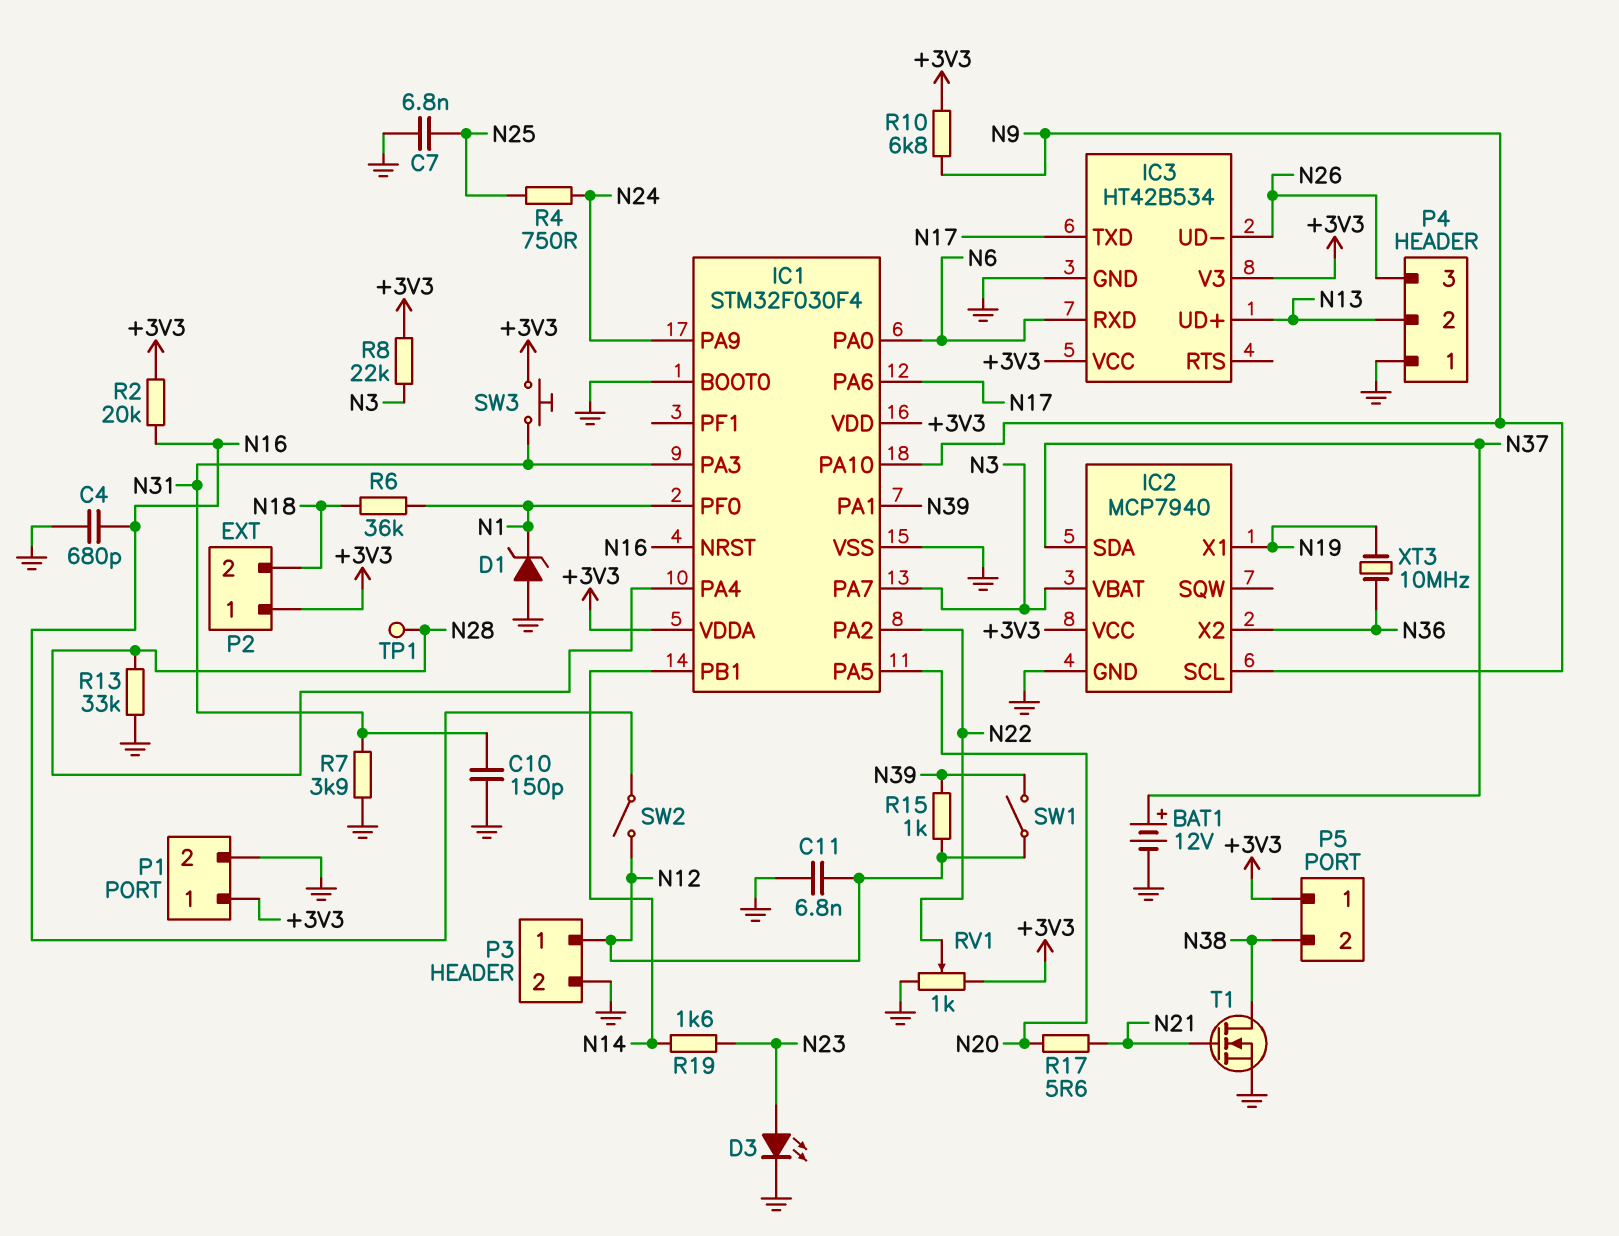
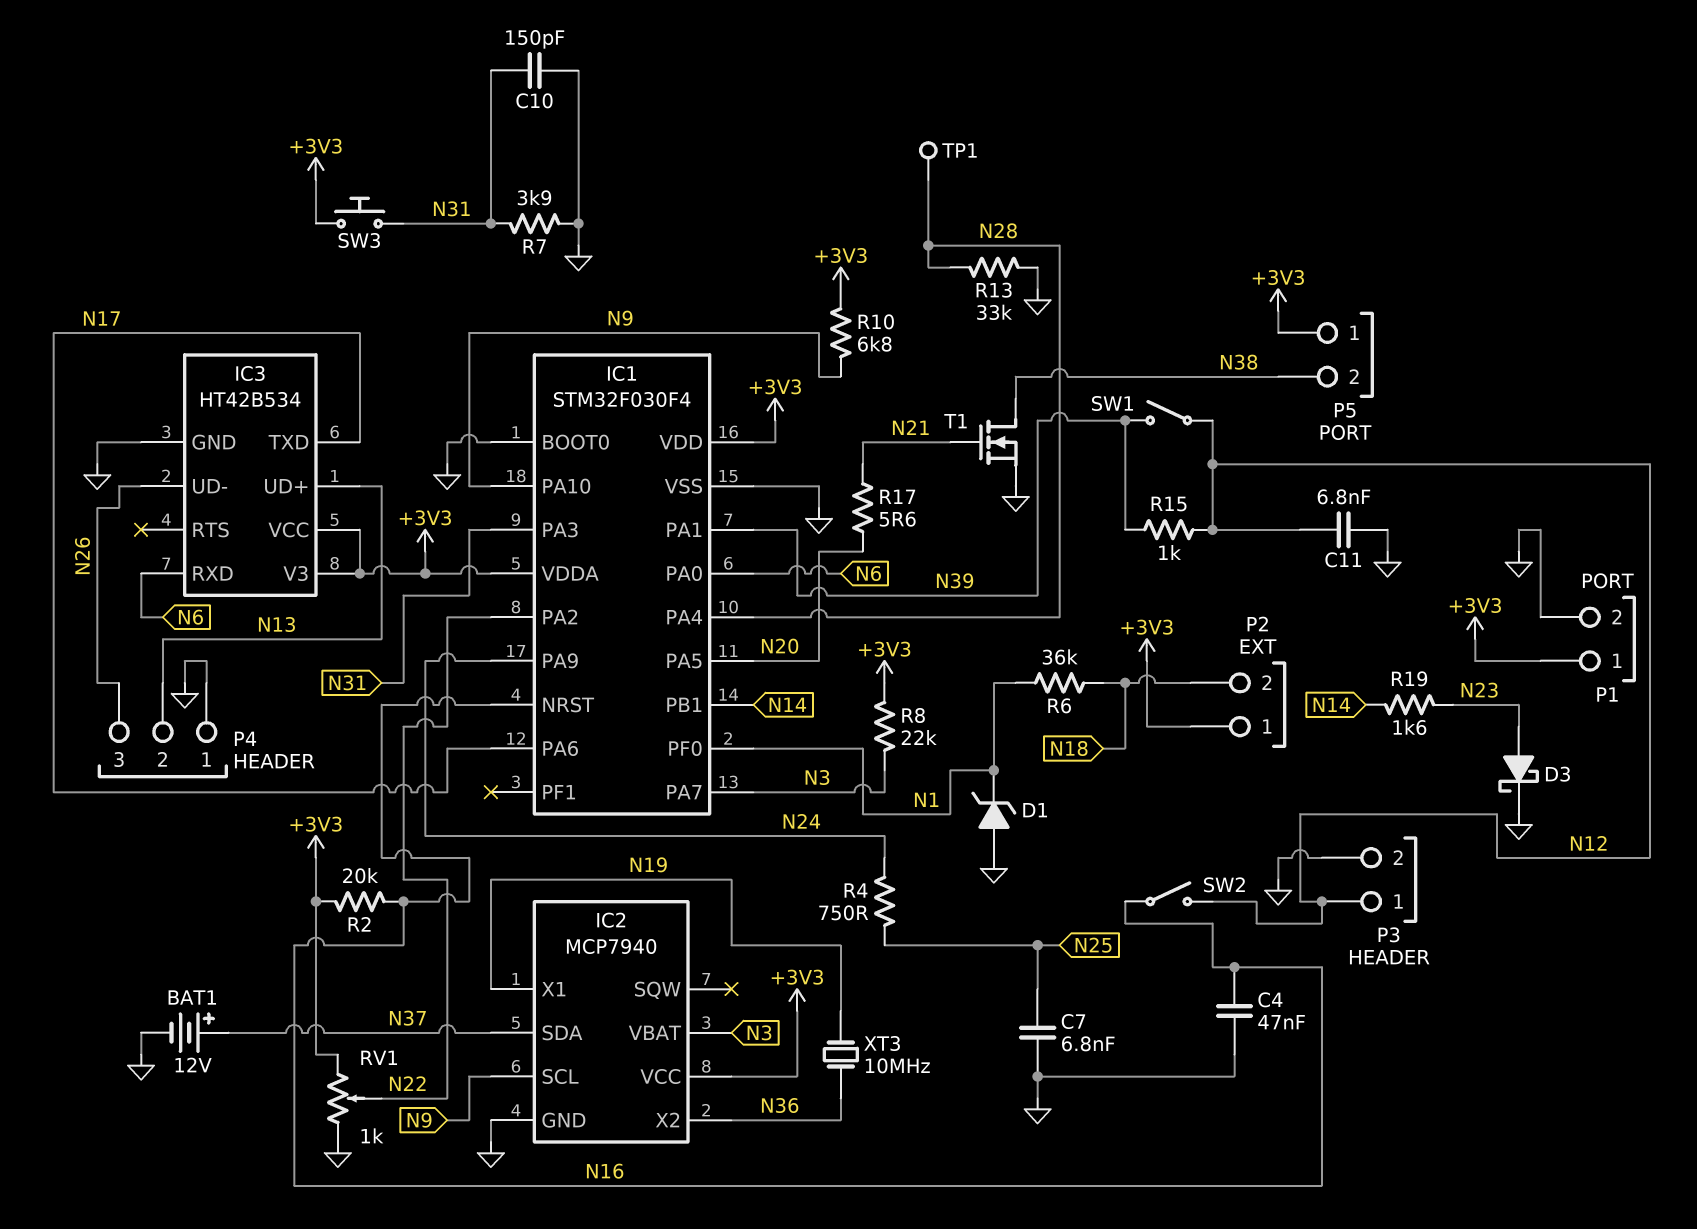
C4: 680pF (GND, N16) -> 47nF (GND, N16)
D3: LED (A N23, K GND) -> schottky (A N23, K GND)

